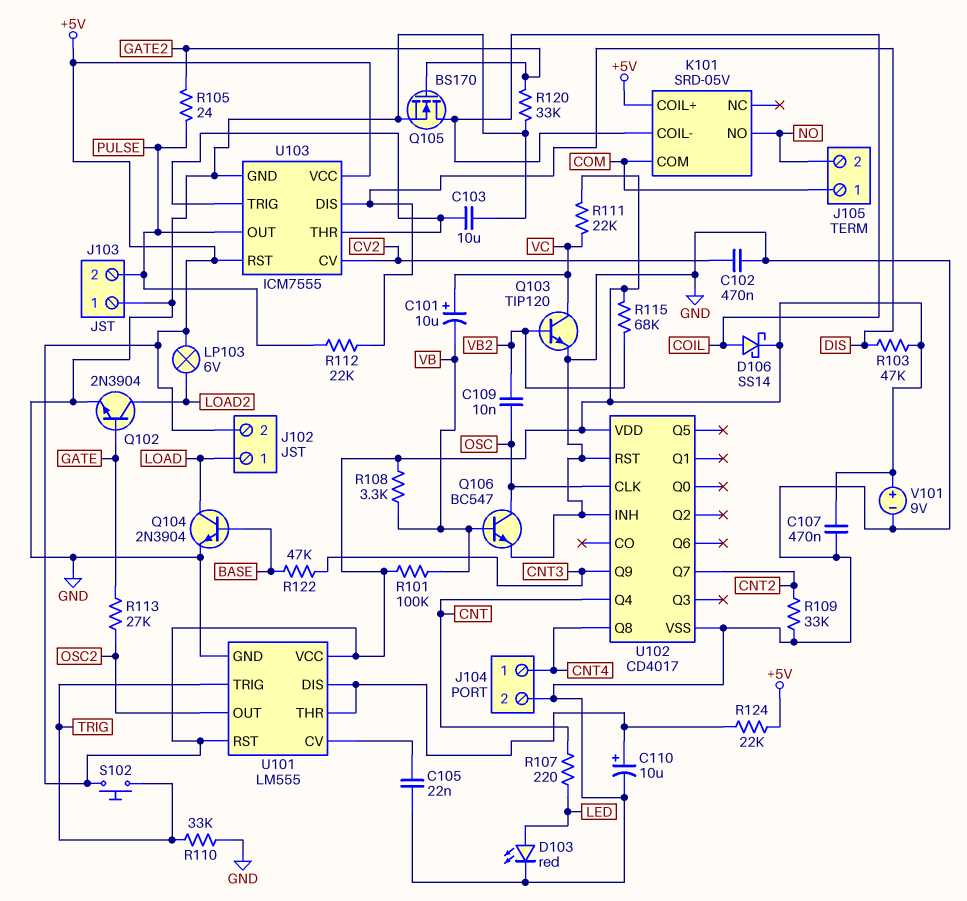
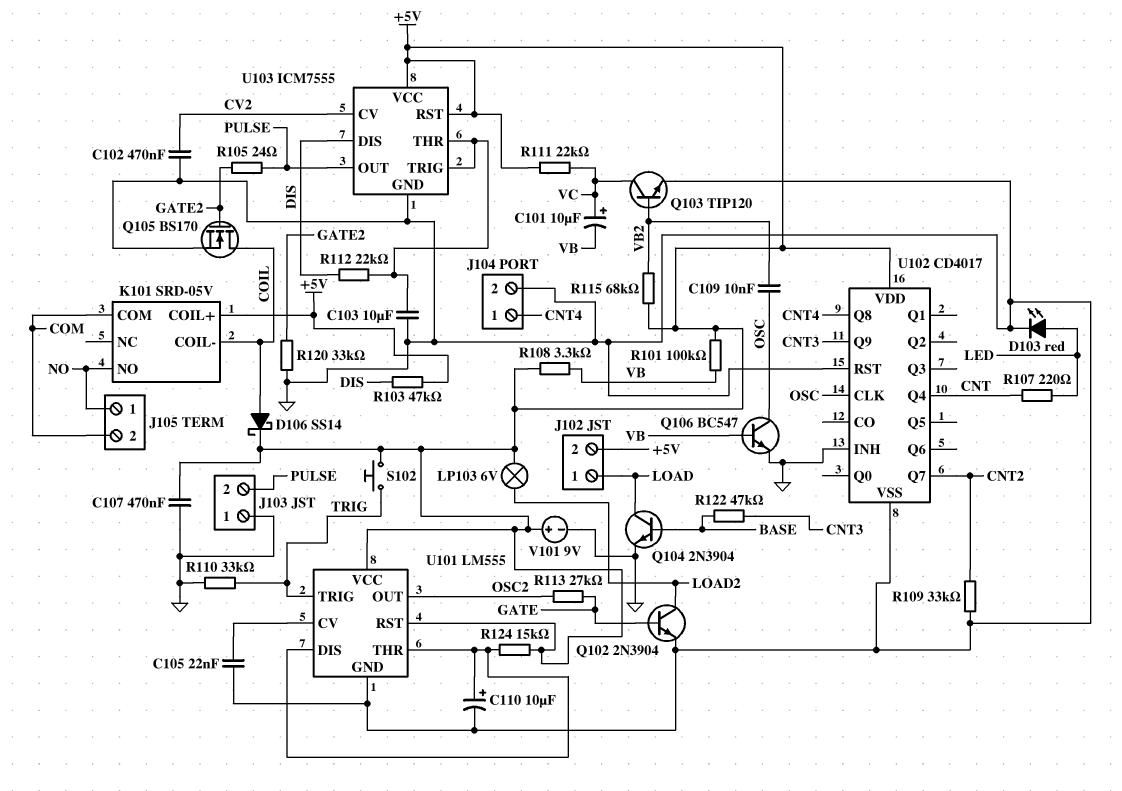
J105 pin 1: COM -> NO
J105 pin 2: NO -> COM
R112: 22k (DIS, PULSE) -> 22k (DIS, U103/THR)
R124: 22k (+5V, U101/DIS) -> 15k (+5V, U101/DIS)

